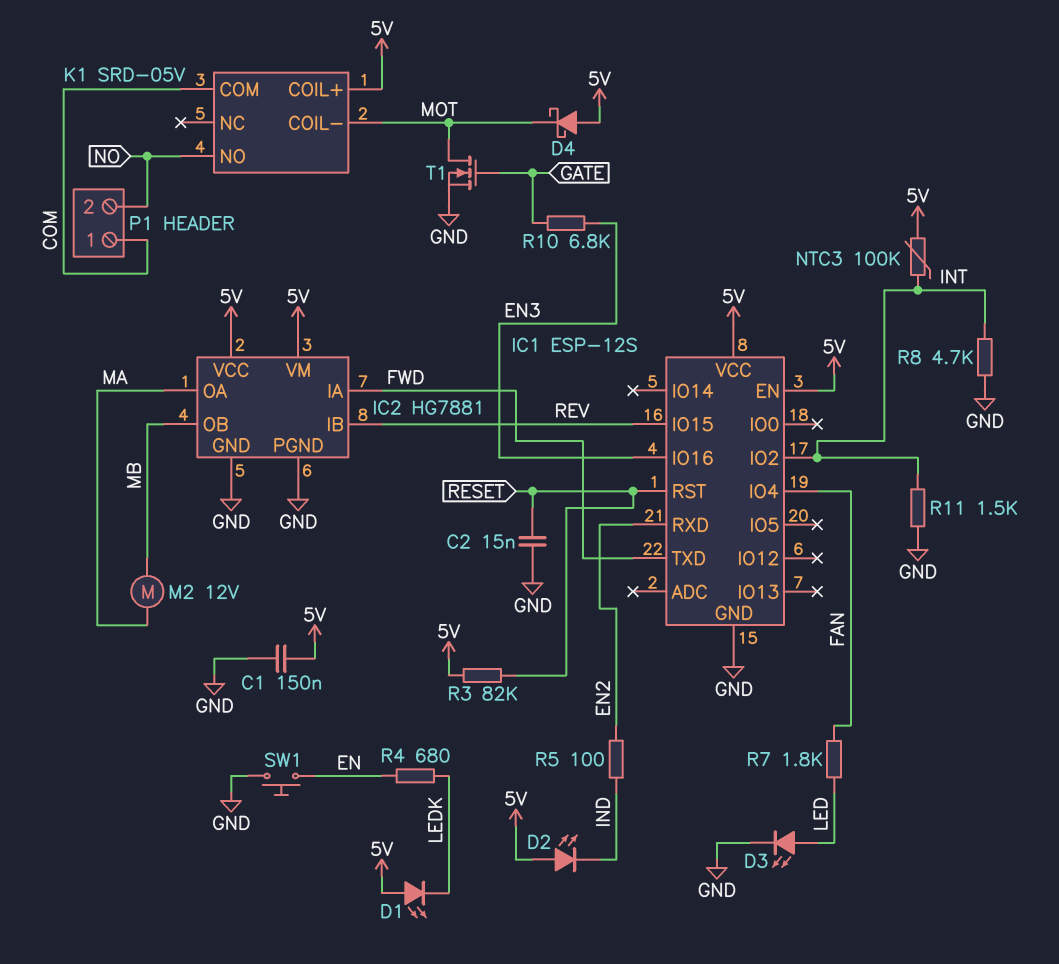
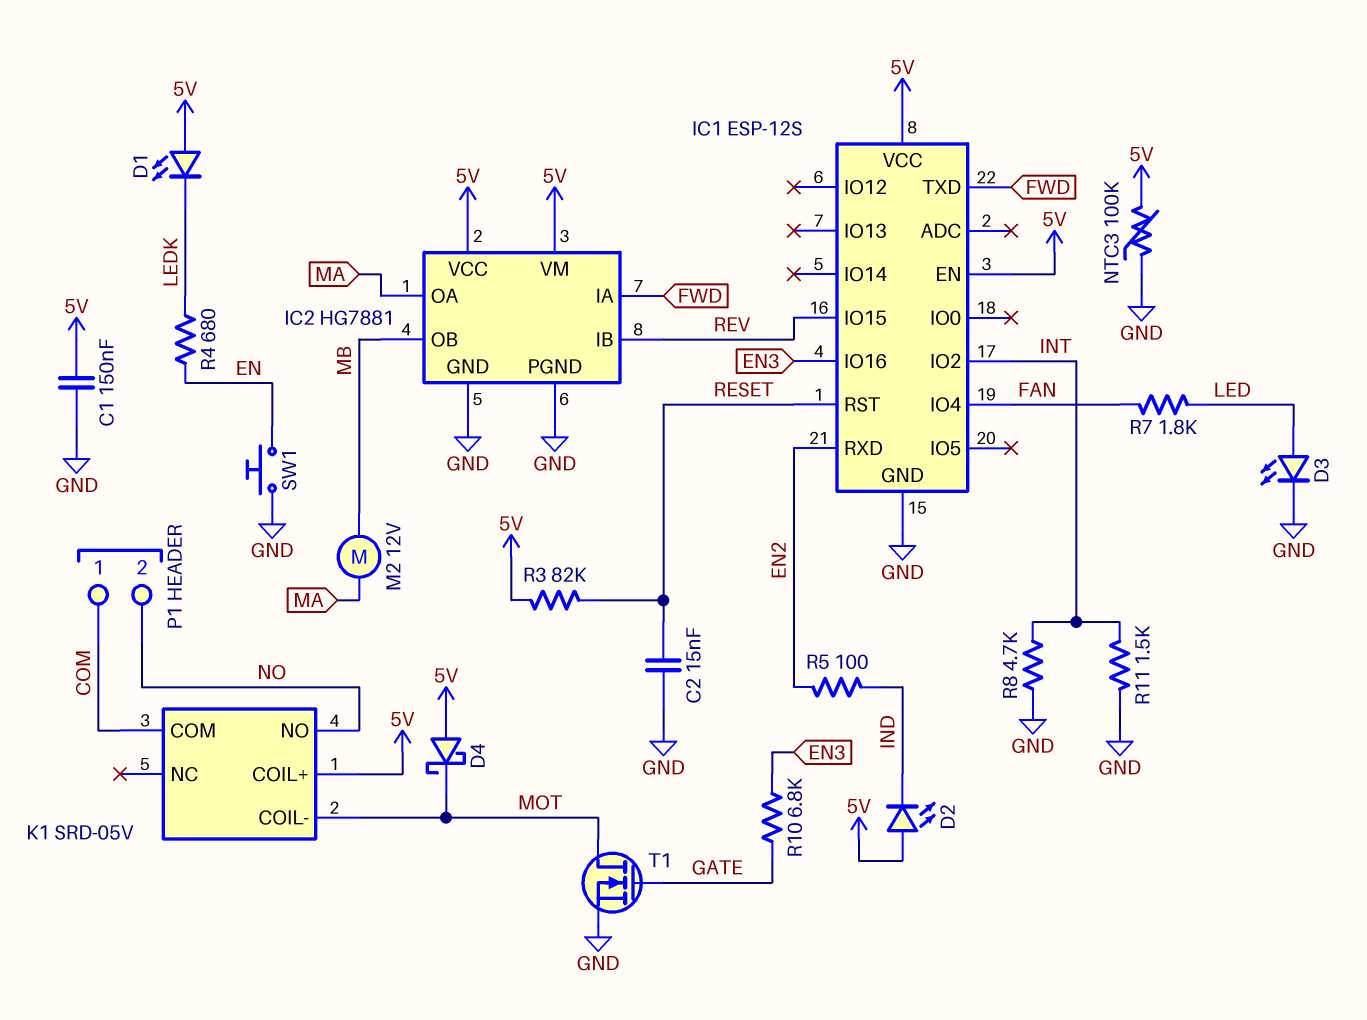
NTC3: 100k (5V, INT) -> 100k (5V, GND)

